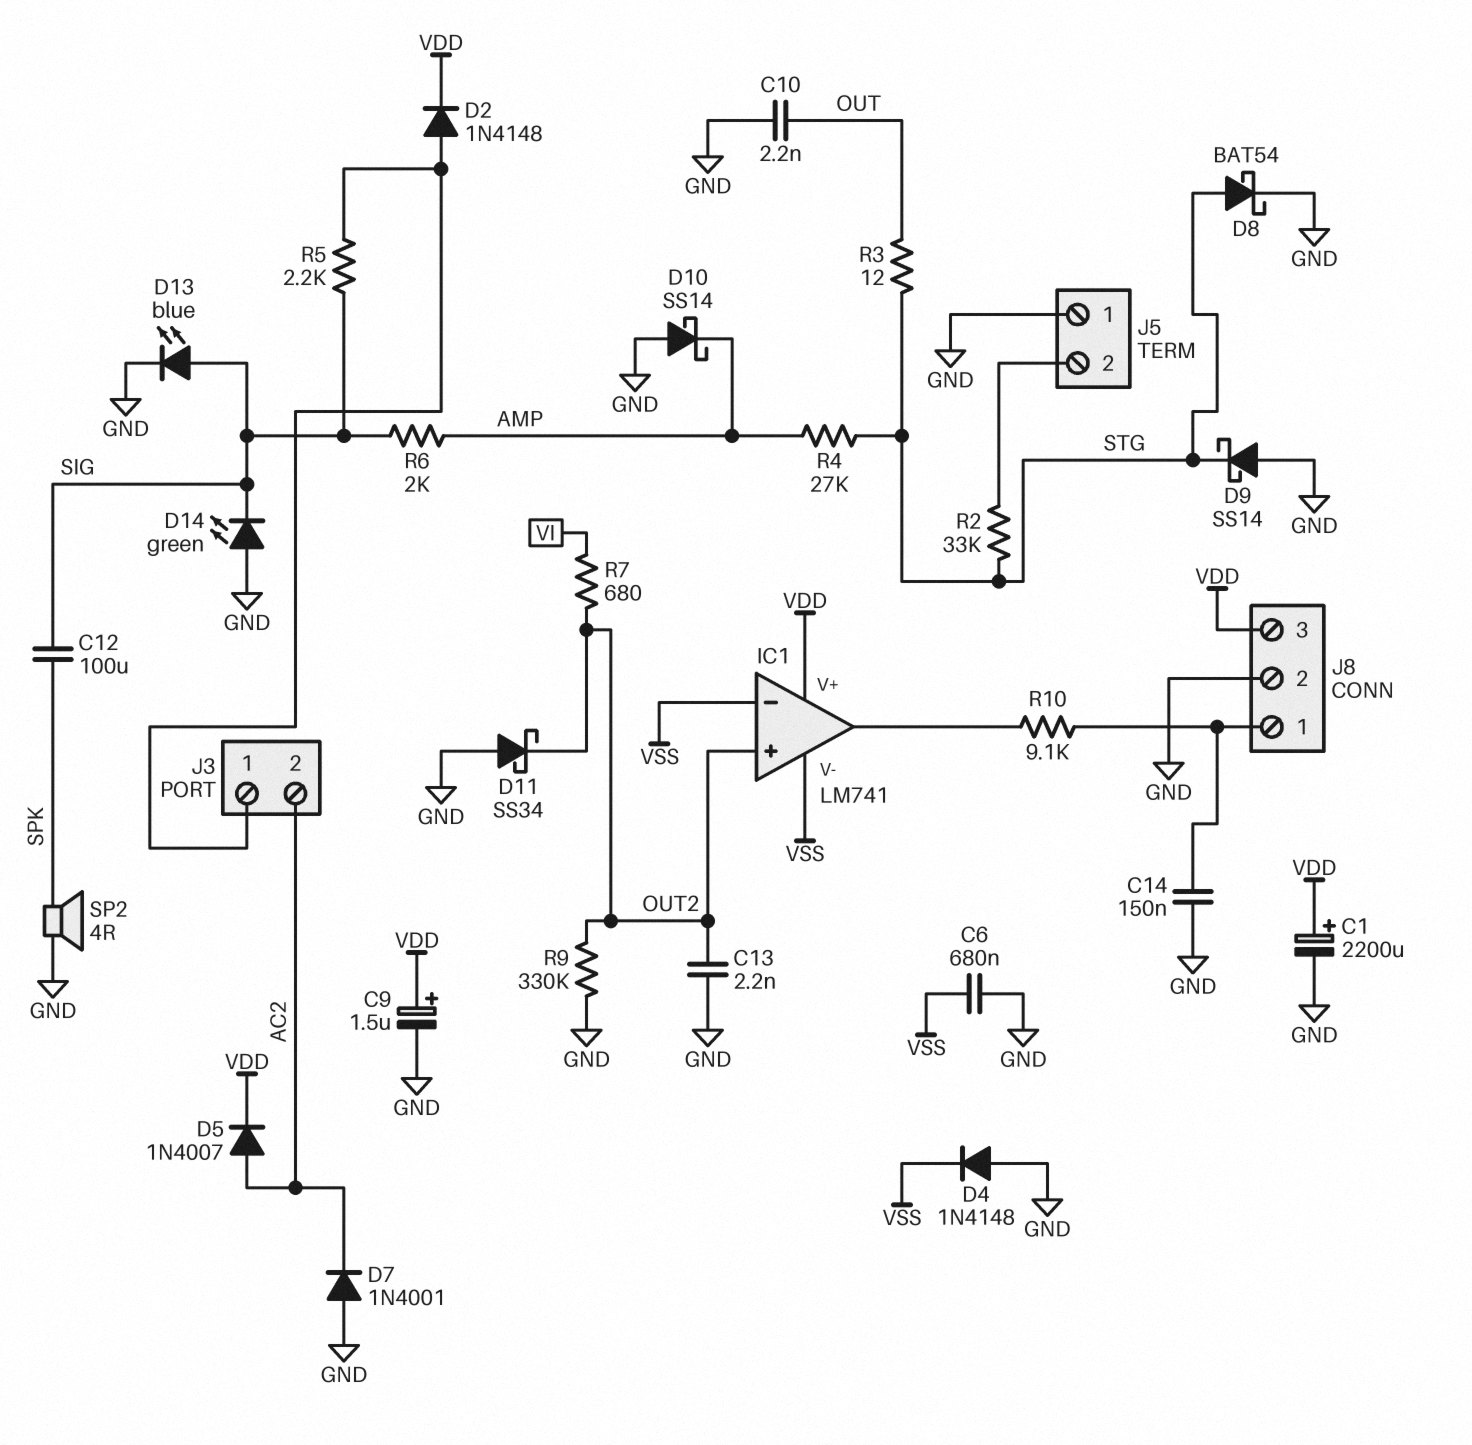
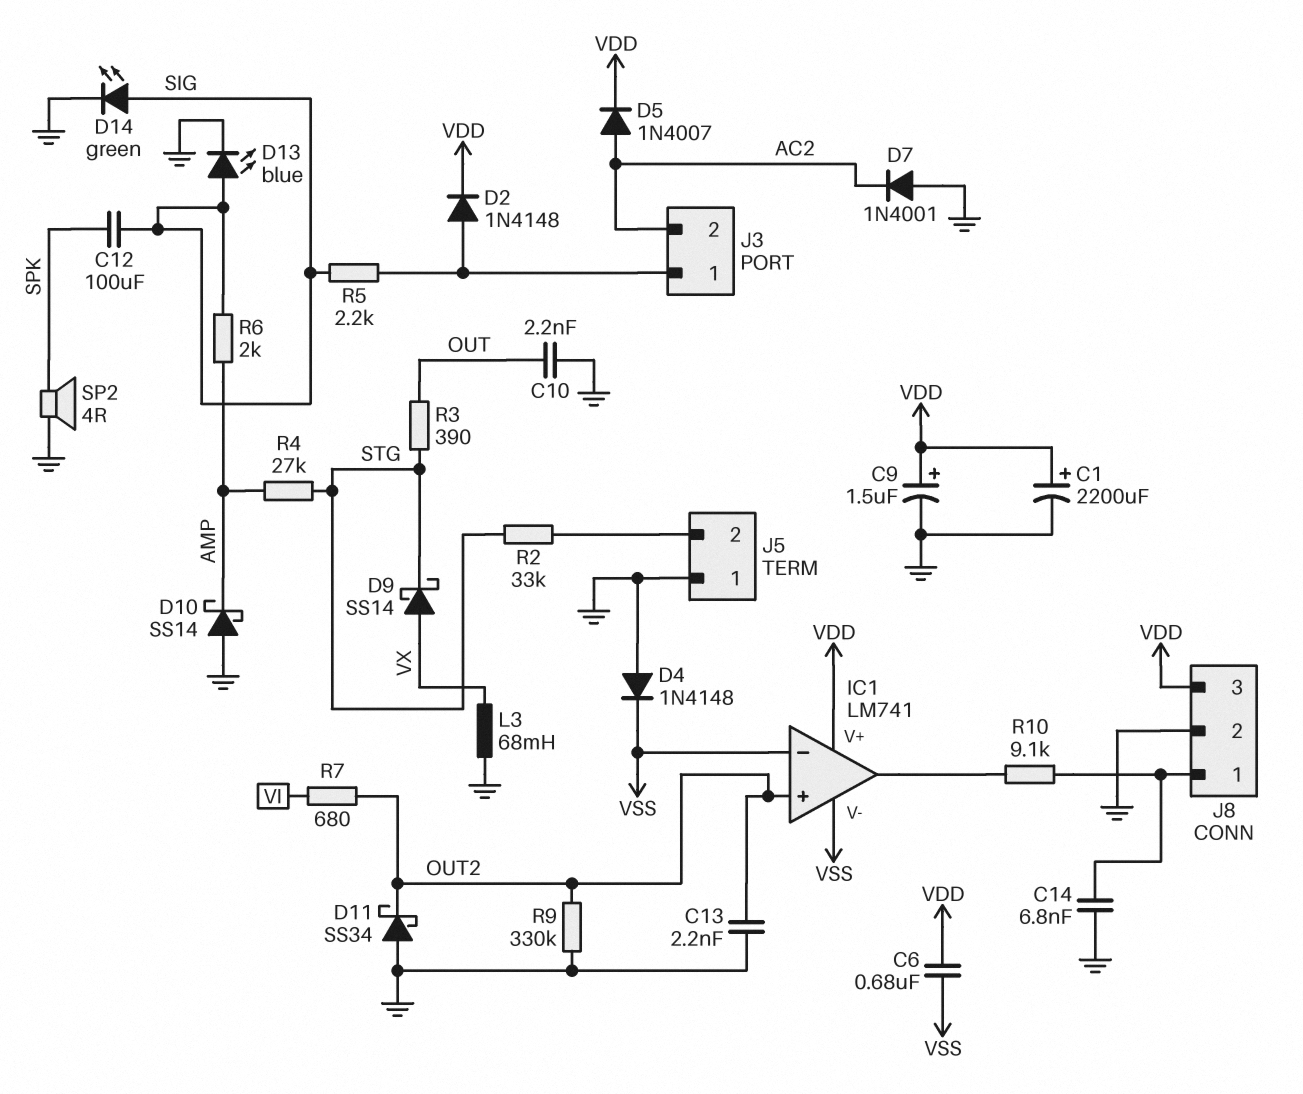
C6: 680nF (GND, VSS) -> 680nF (VDD, VSS)
C14: 150nF (GND, J8/1) -> 6.8nF (GND, J8/1)
D8: schottky BAT54 (A STG, K GND) -> none
D9: schottky SS14 (A GND, K STG) -> schottky SS14 (A VX, K STG)
D14: LED green (A GND, K SIG) -> LED green (A SIG, K GND)
L3: none -> 68mH (GND, VX)
R3: 12 (OUT, STG) -> 390 (OUT, STG)

